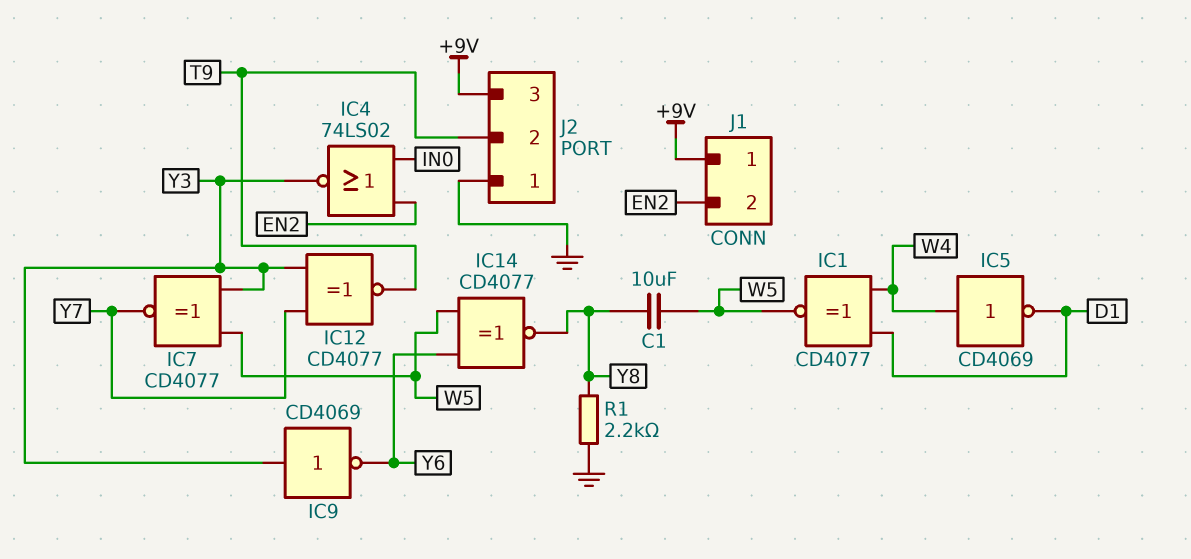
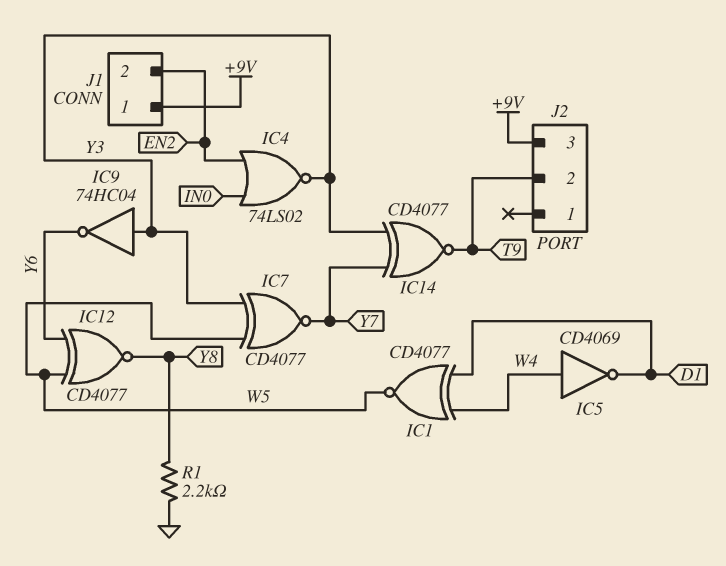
C1: 10uF (W5, Y8) -> none
IC9: NOT CD4069 (in Y3, out Y6) -> NOT 74HC04 (in Y3, out Y6)
IC12: XNOR CD4077 (in Y3, in Y7, out T9) -> XNOR CD4077 (in W5, in Y6, out Y8)
IC14: XNOR CD4077 (in W5, in Y6, out Y8) -> XNOR CD4077 (in Y3, in Y7, out T9)
J2 pin 1: GND -> none

